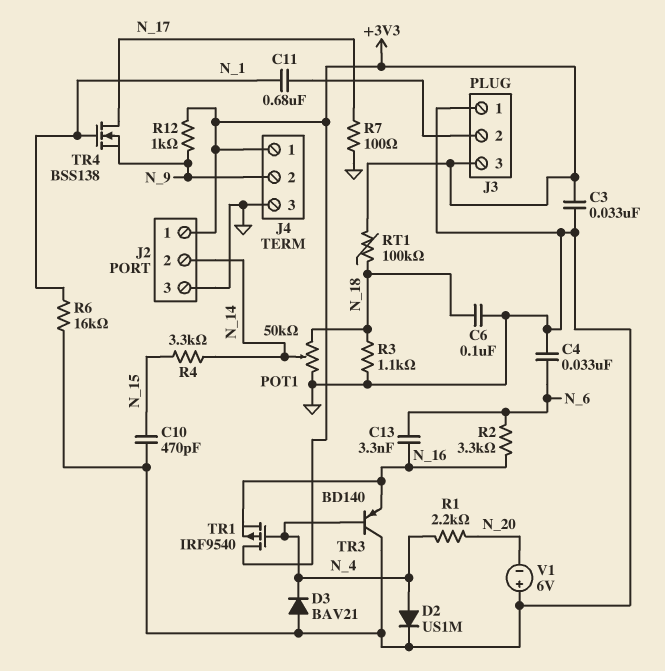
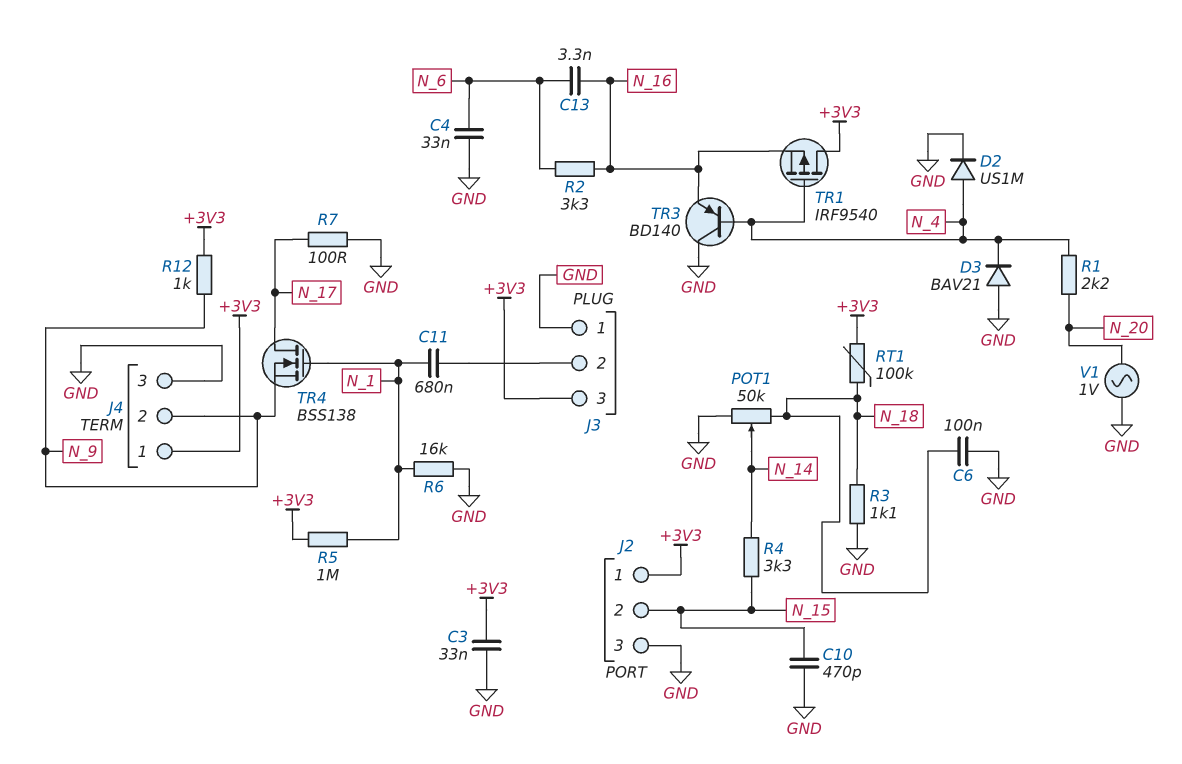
J2 pin 2: N_14 -> N_15
R5: none -> 1M (+3V3, N_1)
V1: 6V (plus GND, minus N_20) -> AC 1V (GND, N_20)

